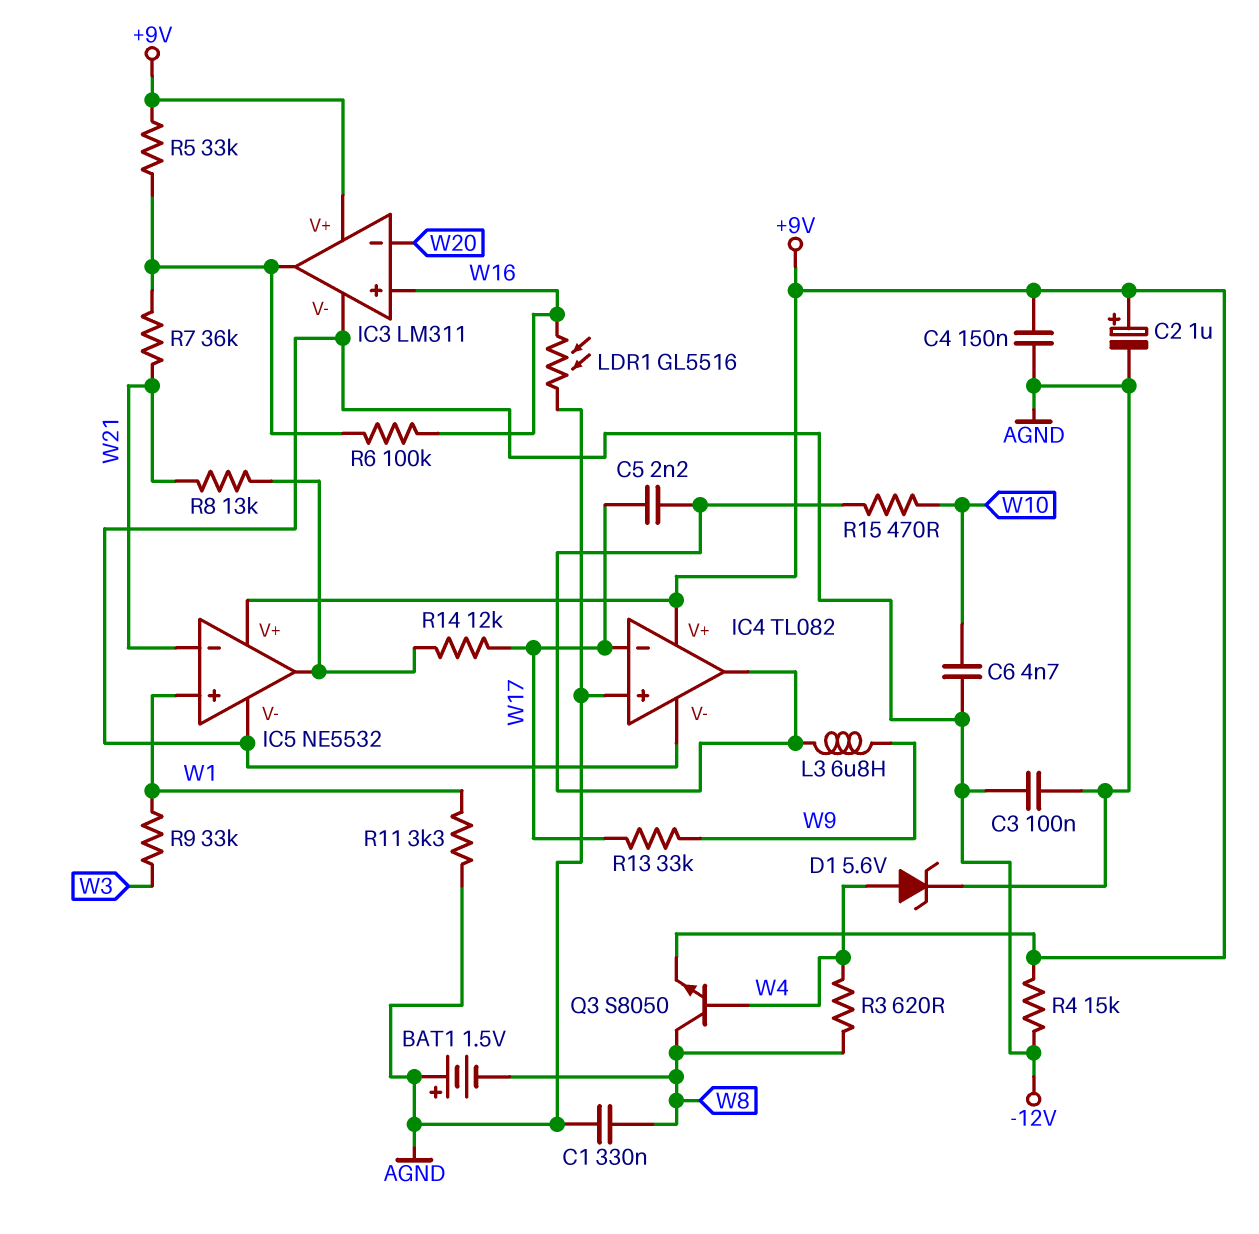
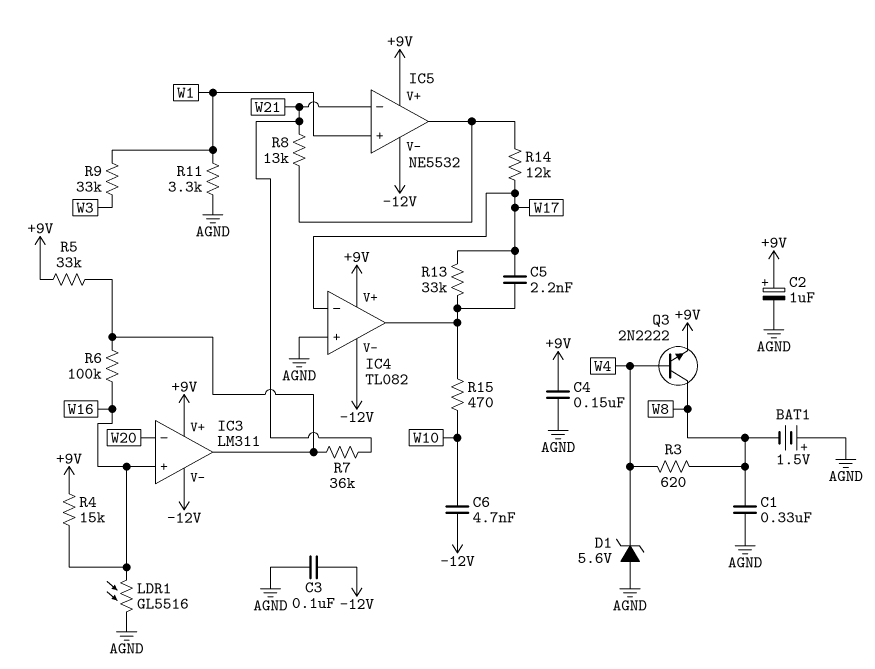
D1: zener 5.6V (A W4, K AGND) -> zener 5.6V (A AGND, K W4)
L3: 6.8uH (IC4/out, W9) -> none
Q3: NPN S8050 (B W4, C W8, E +9V) -> NPN 2N2222 (B W4, C W8, E +9V)
R4: 15k (+9V, -12V) -> 15k (+9V, W16)
R13: 33k (W9, W17) -> 33k (IC4/out, W17)

